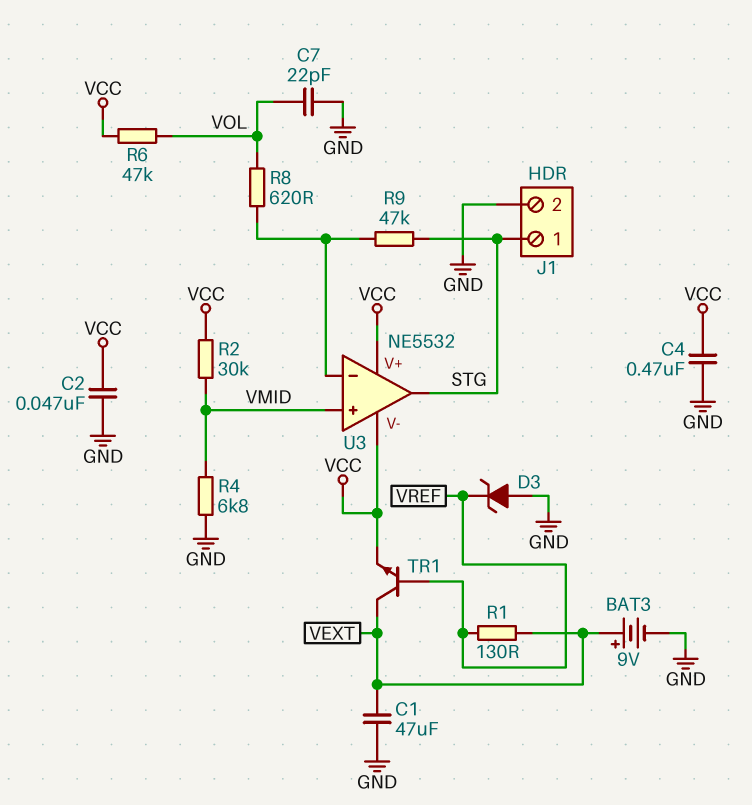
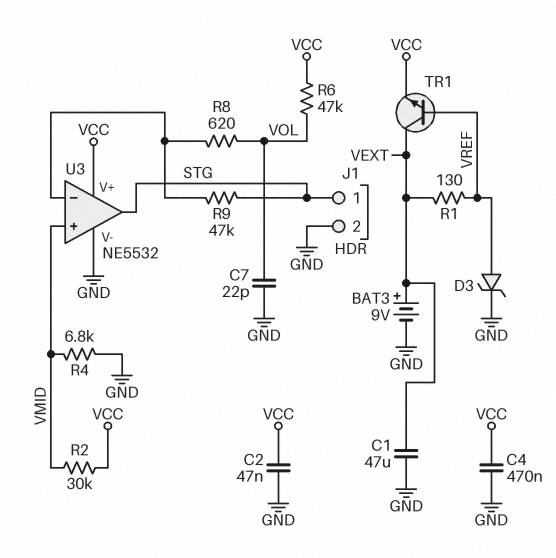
D3: zener (A GND, K VREF) -> zener (A VREF, K GND)
U3 pin V-: VCC -> GND

